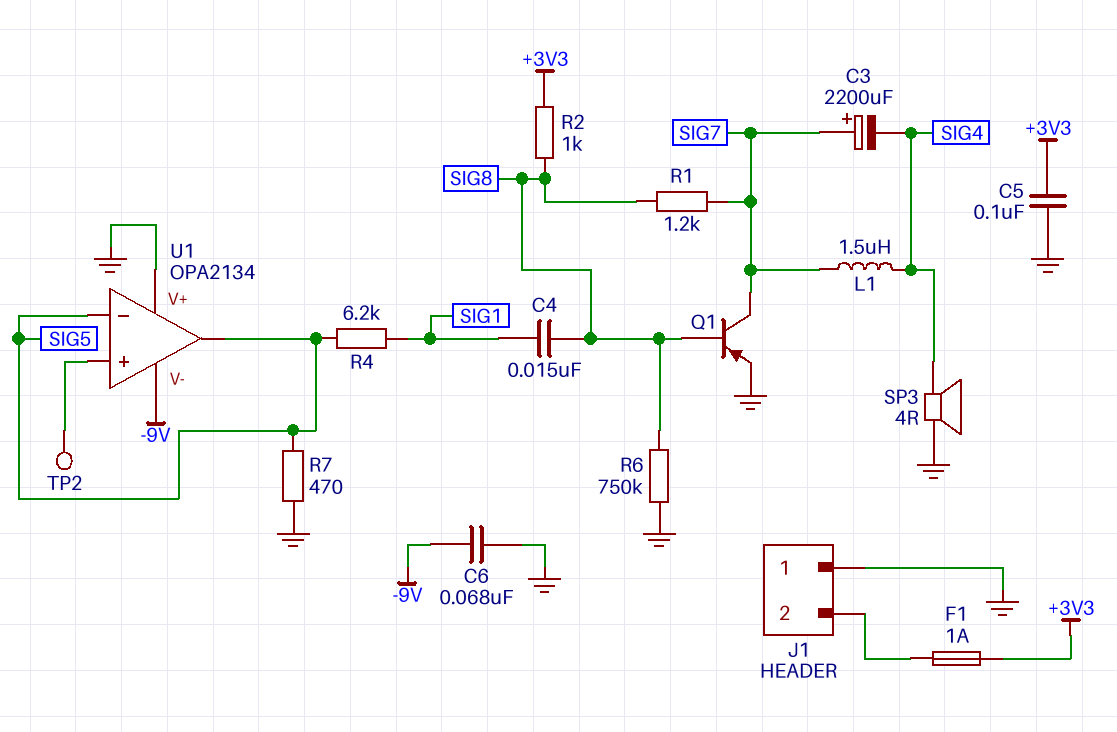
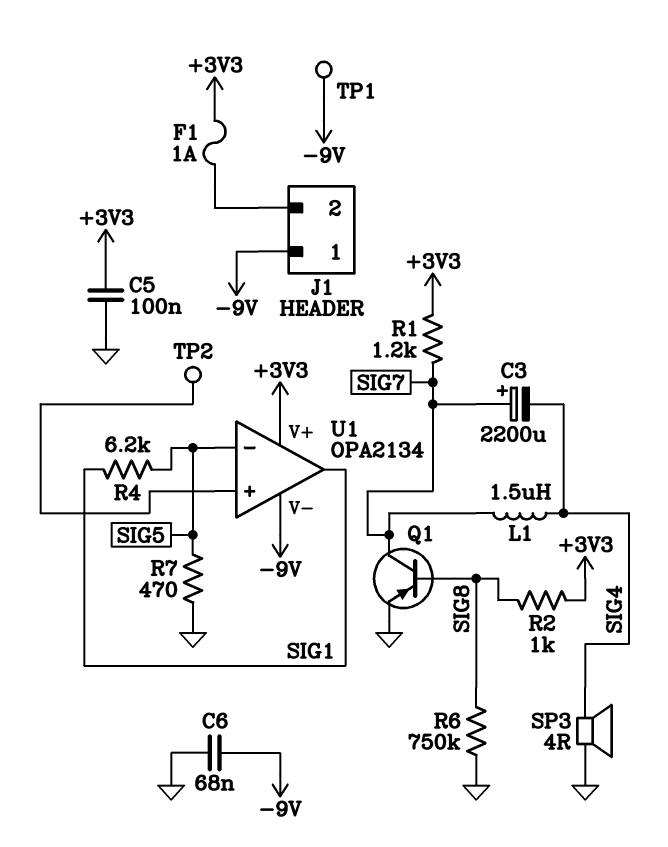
C4: 15nF (SIG1, SIG8) -> none
J1 pin 1: GND -> -9V
R1: 1.2k (SIG7, SIG8) -> 1.2k (+3V3, SIG7)
TP1: none -> test point (-9V)
U1 pin V+: GND -> +3V3
U1 pin out: SIG5 -> SIG1

